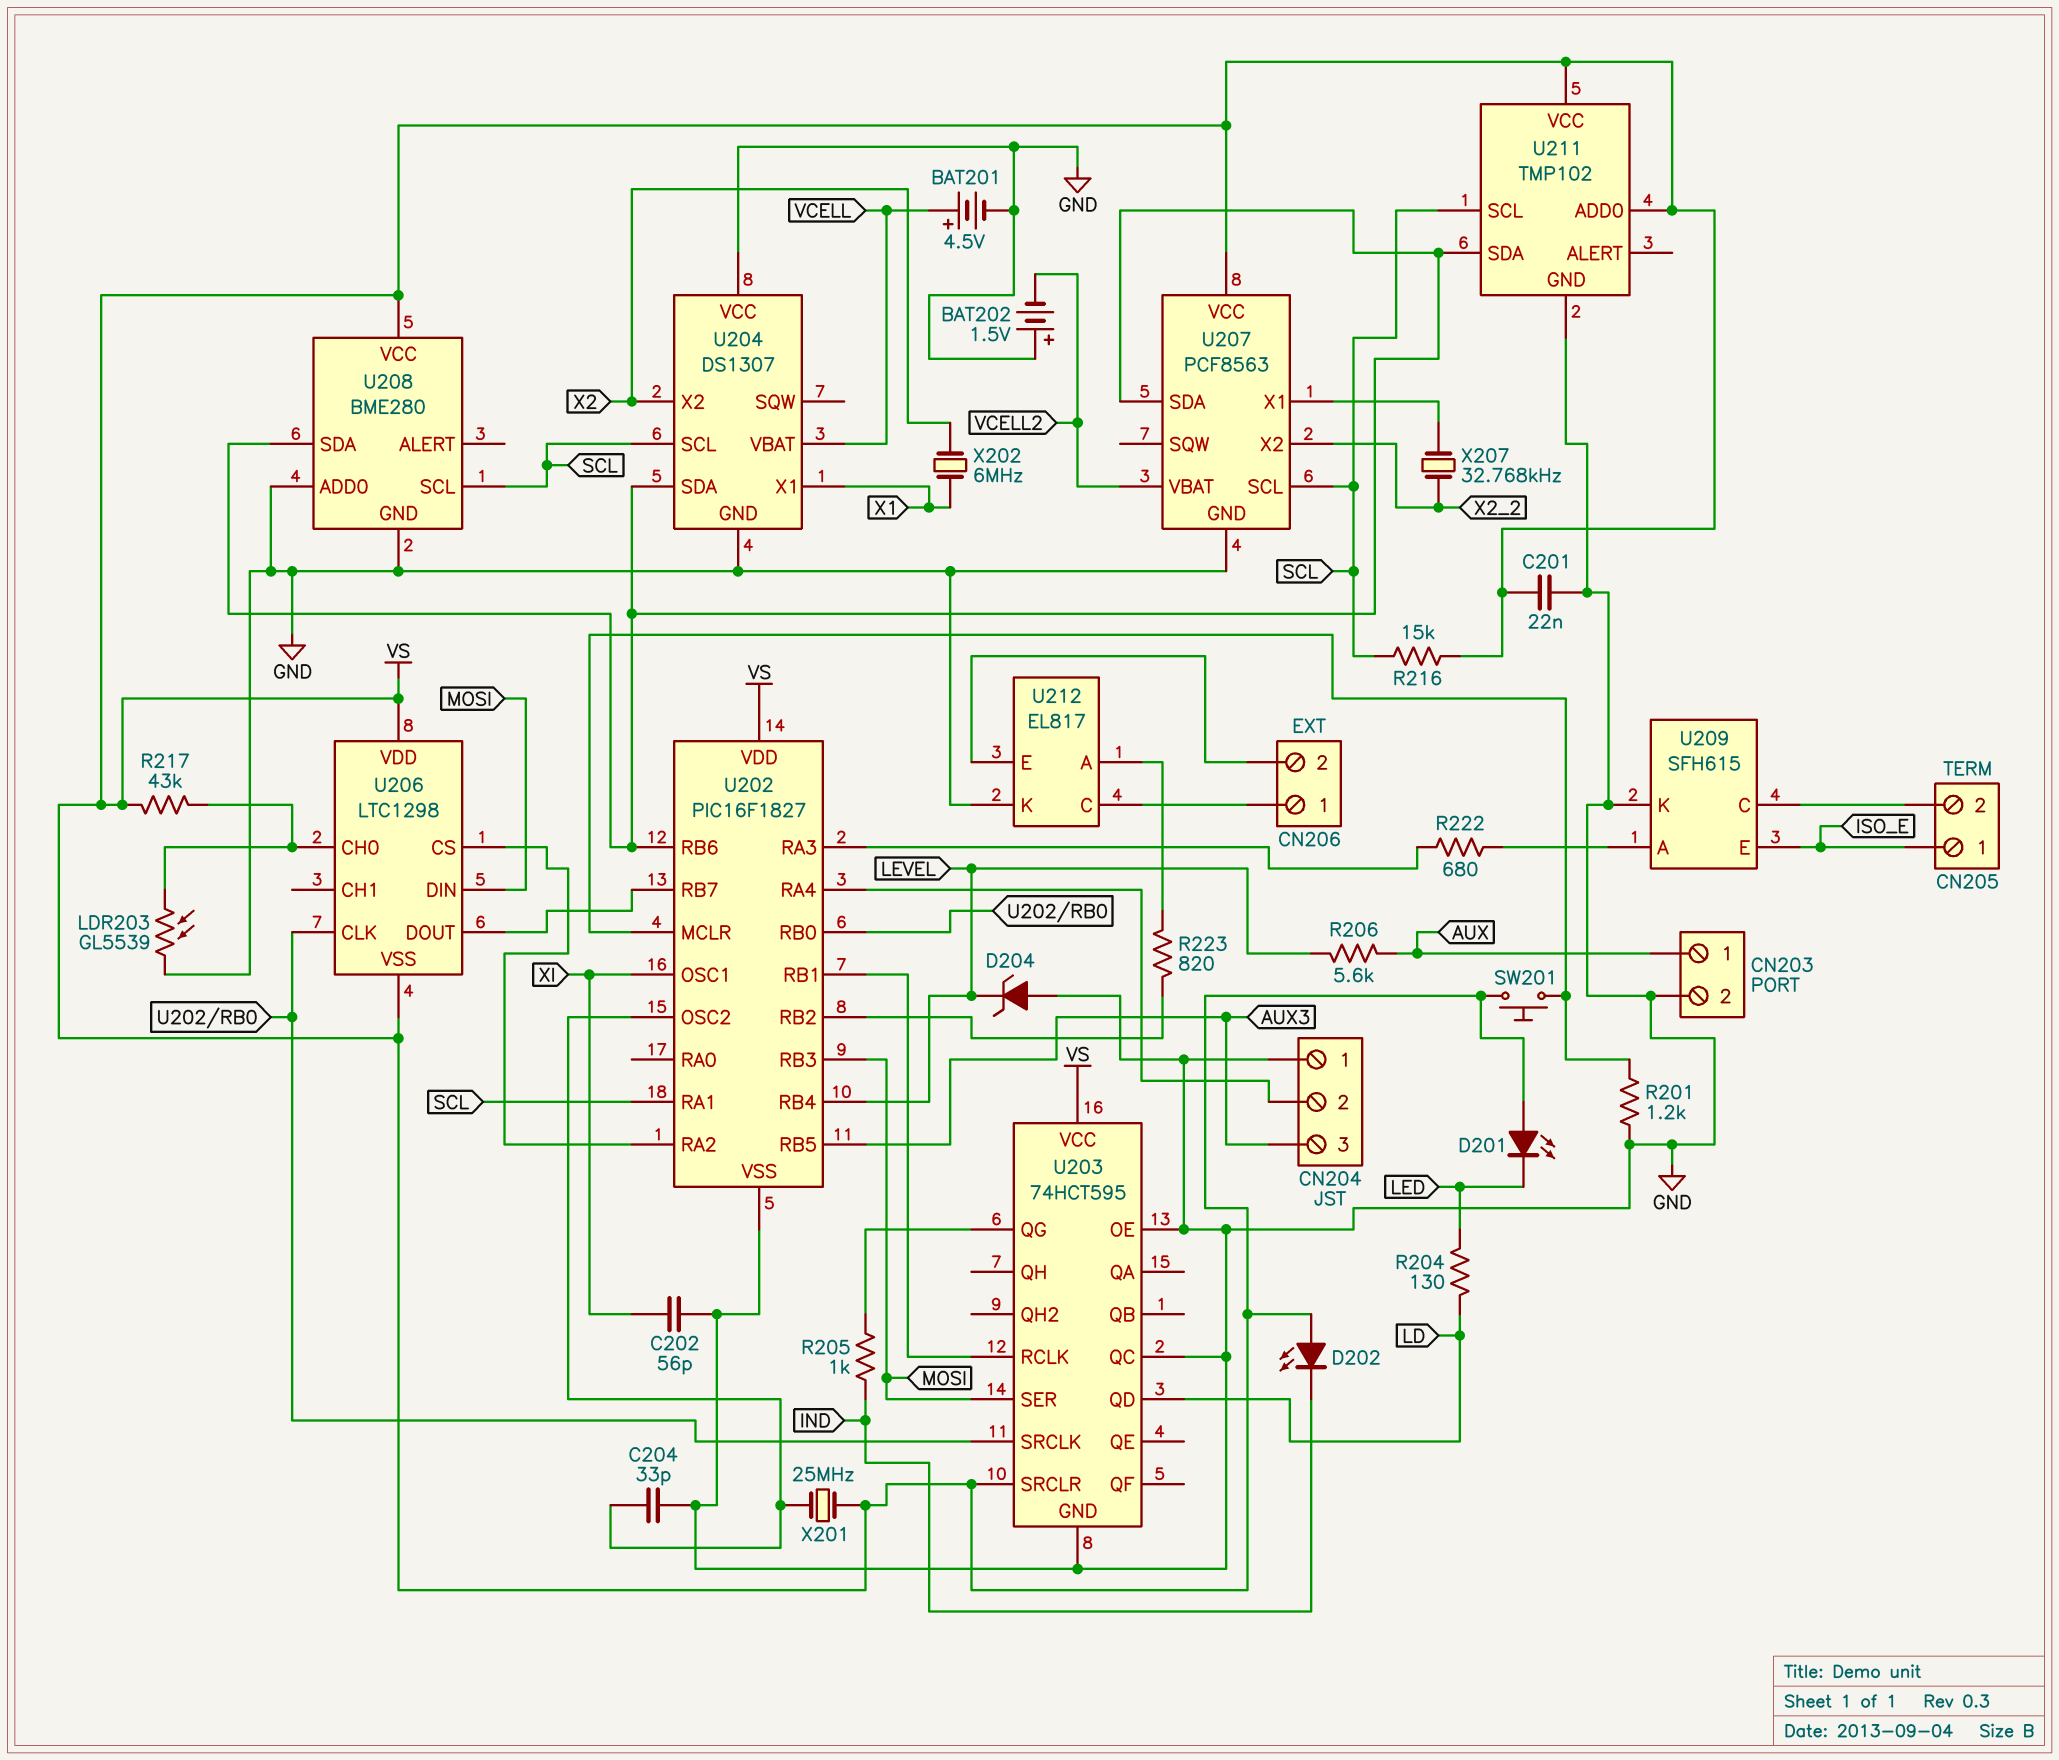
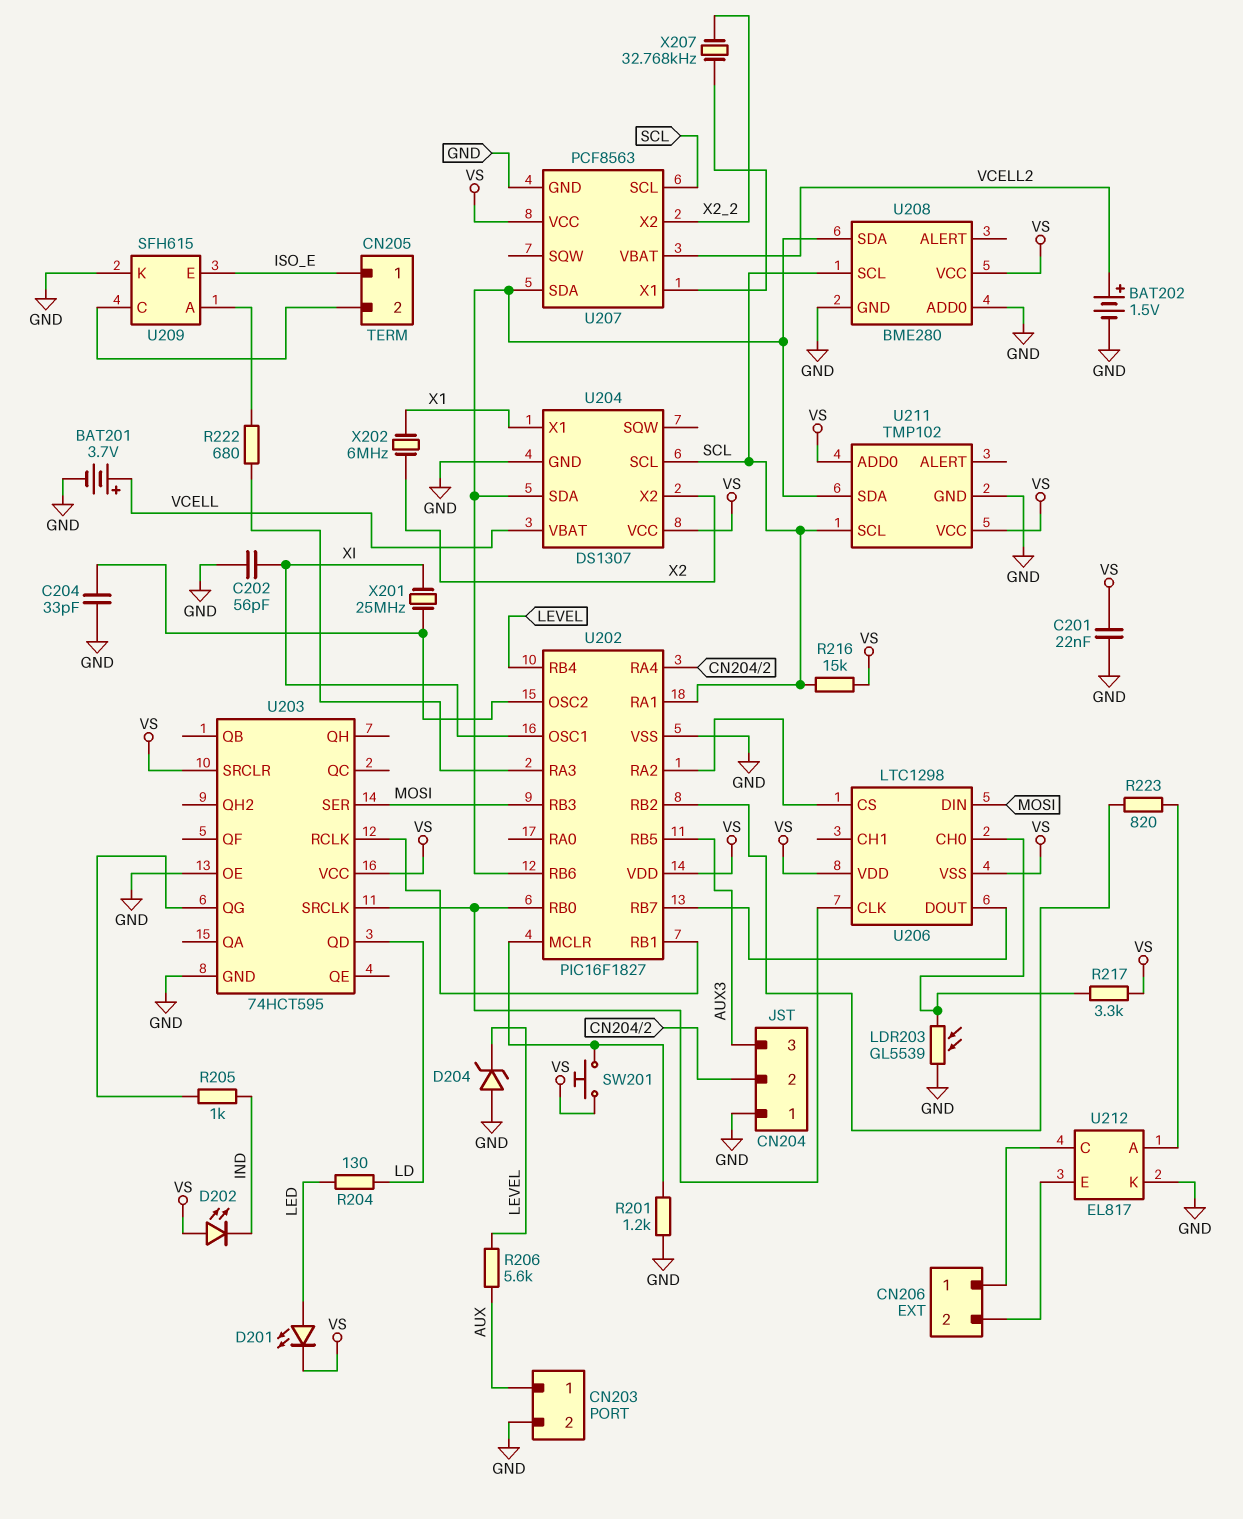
BAT201: 4.5V (plus VCELL, minus GND) -> 3.7V (plus VCELL, minus GND)
BAT202: 1.5V (plus GND, minus VCELL2) -> 1.5V (plus VCELL2, minus GND)
D201: LED (A VS, K LED) -> LED (A LED, K VS)
R217: 43k (U206/CH0, VS) -> 3.3k (U206/CH0, VS)
U203 pin QC: GND -> none
U204 pin VCC: GND -> VS
X201: 25MHz (U202/OSC2, VS) -> 25MHz (U202/OSC2, XI)

